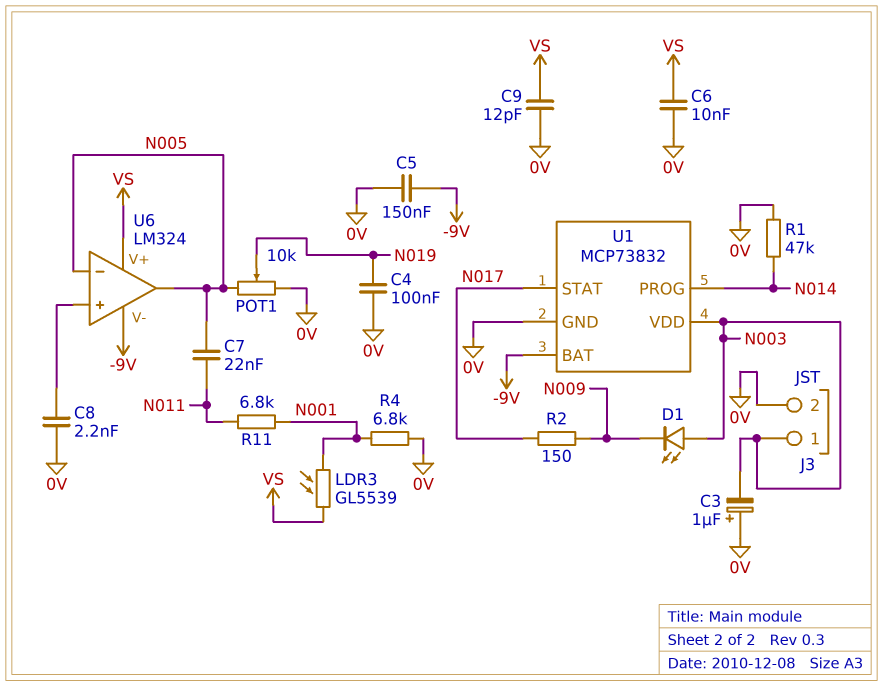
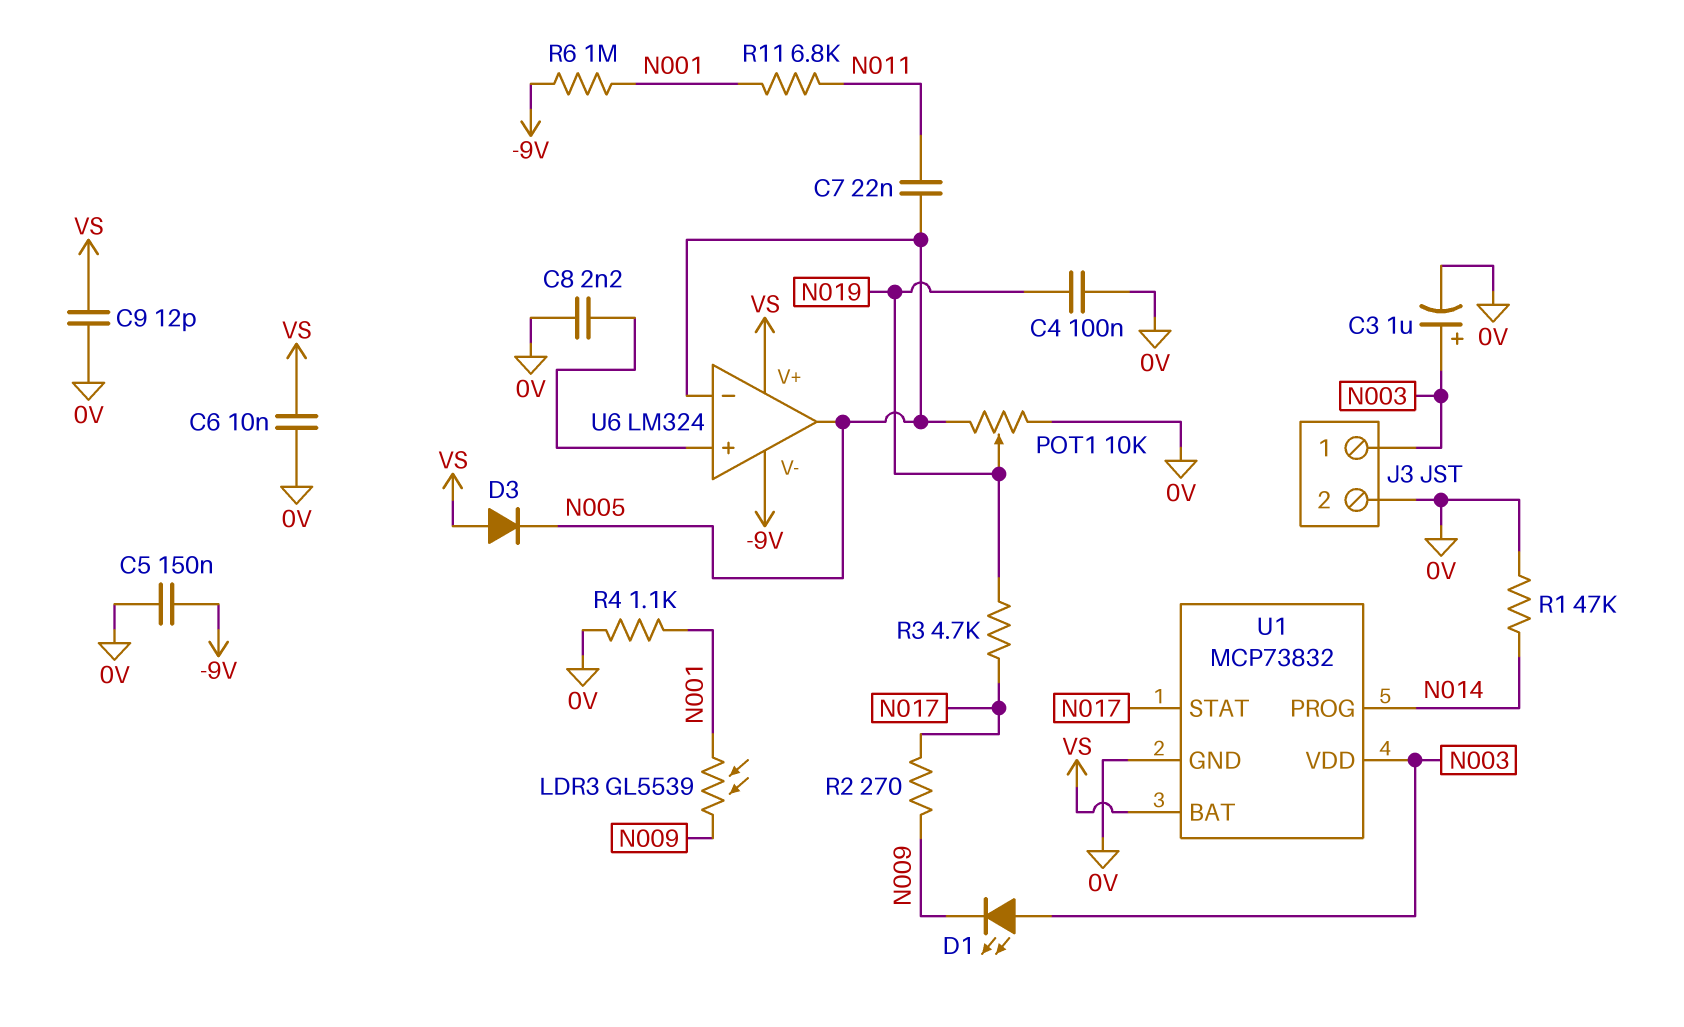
C3: 1uF (plus 0V, minus N003) -> 1uF (plus N003, minus 0V)
D3: none -> diode (A VS, K N005)
LDR3: GL5539 (N001, VS) -> GL5539 (N001, N009)
R2: 150 (N009, N017) -> 270 (N009, N017)
R3: none -> 4.7k (N017, N019)
R4: 6.8k (0V, N001) -> 1.1k (0V, N001)
R6: none -> 1M (-9V, N001)
U1 pin BAT: -9V -> VS

